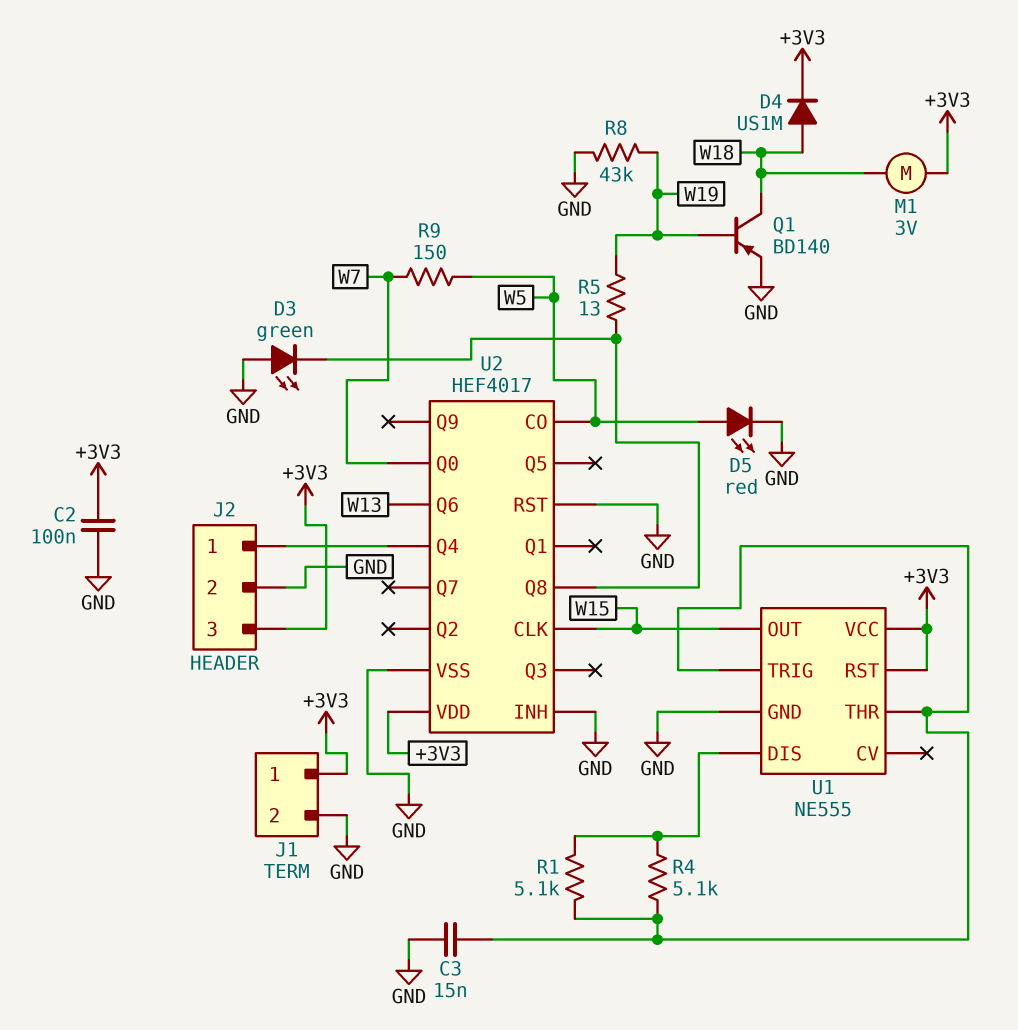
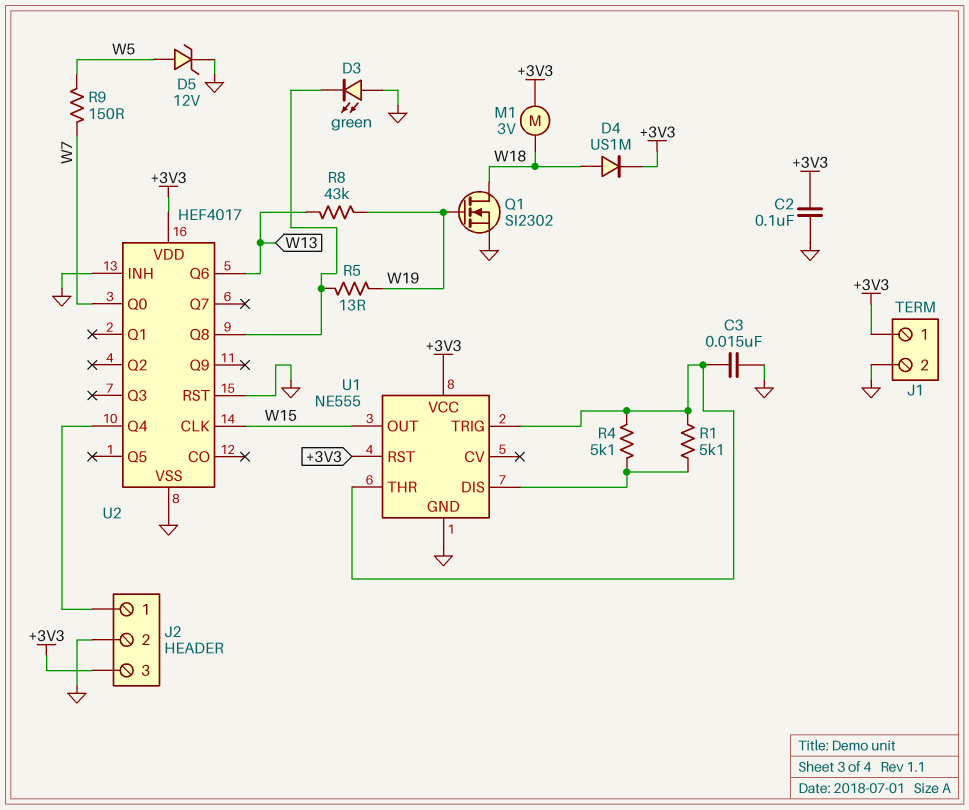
D5: LED red (A W5, K GND) -> zener 12V (A W5, K GND)
Q1: PNP BD140 (B W19, C W18, E GND) -> NMOS SI2302 (G W19, D W18, S GND)
R8: 43k (GND, W19) -> 43k (W13, W19)
U2 pin CO: W5 -> none

